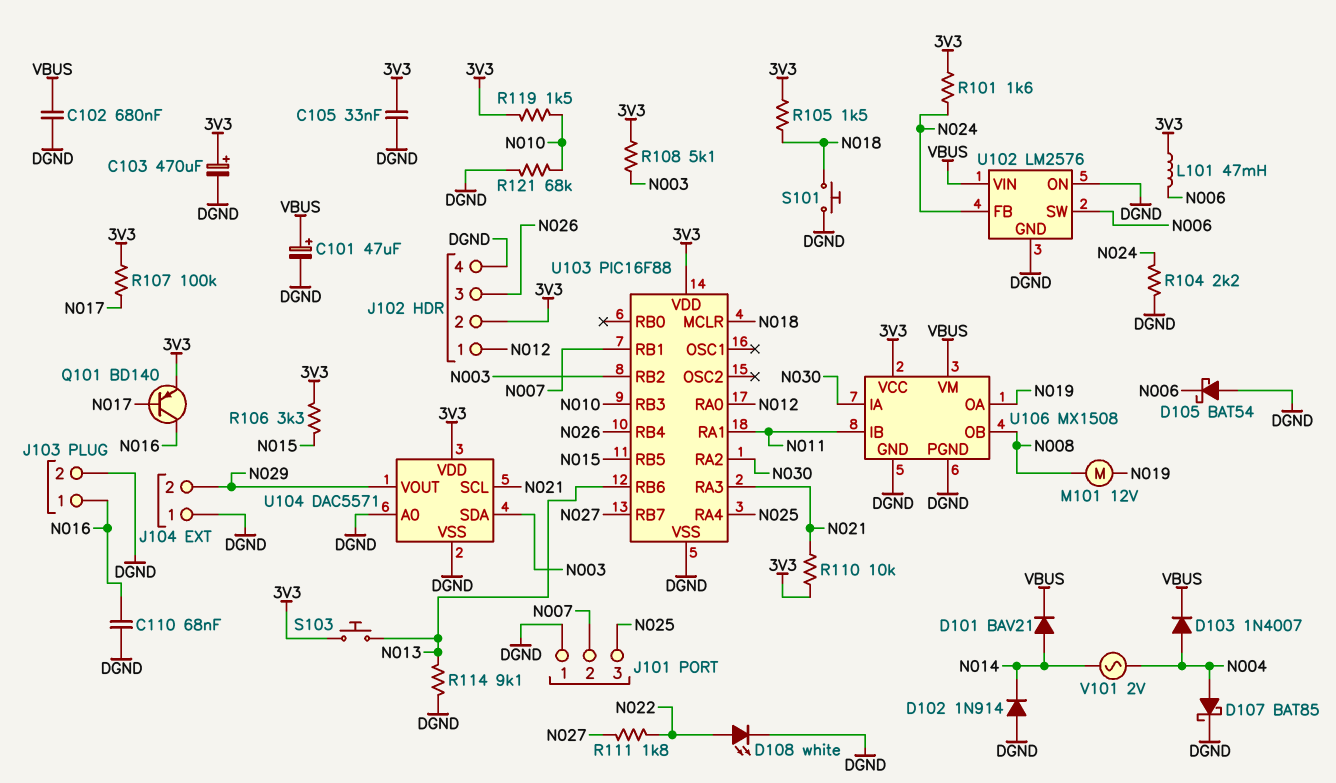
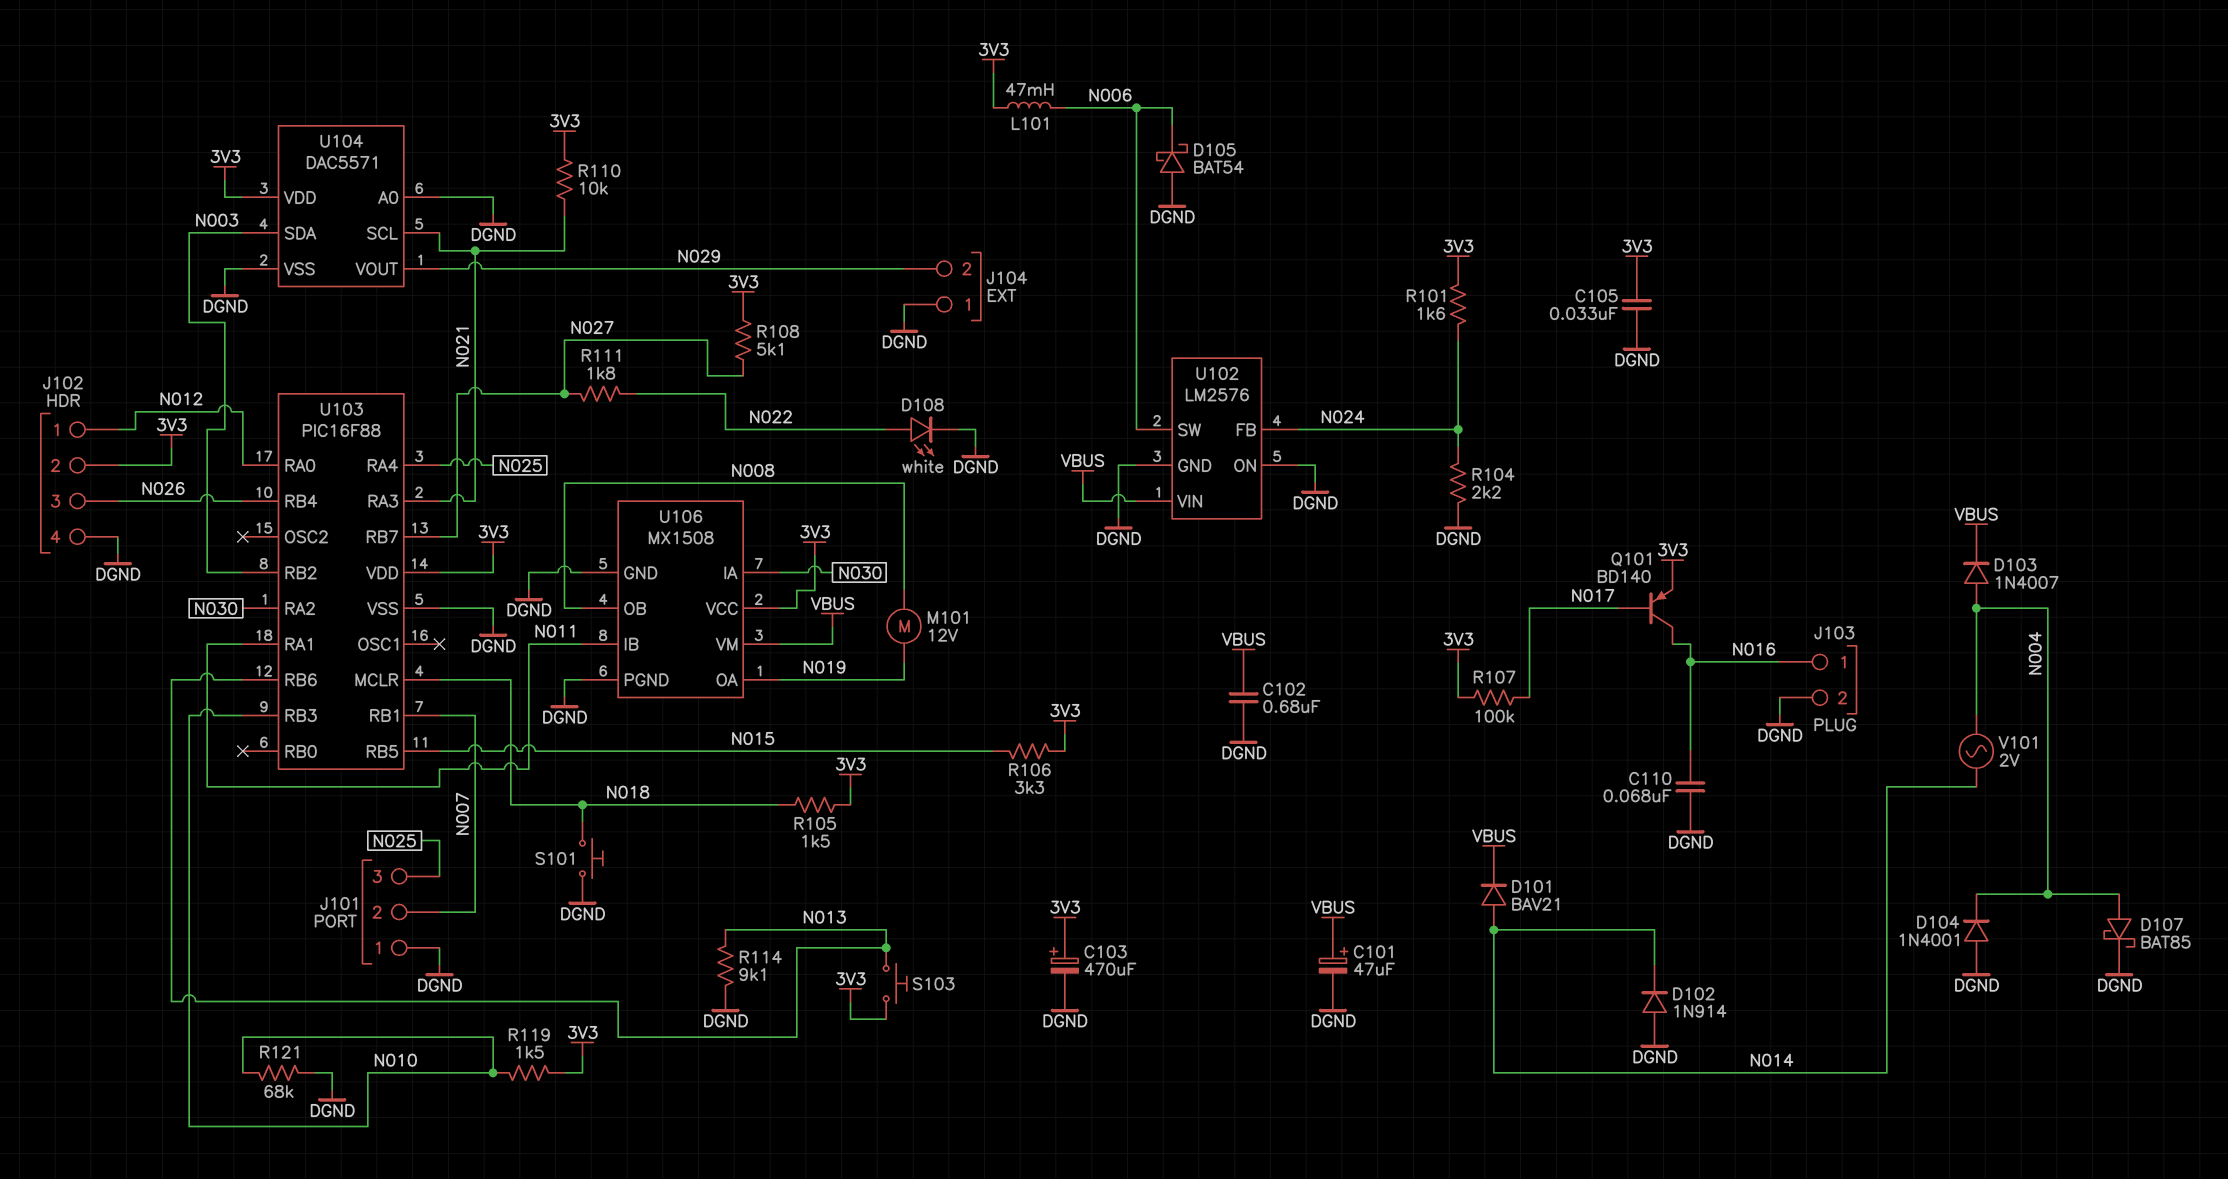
D104: none -> diode 1N4001 (A DGND, K N004)
R108: 5.1k (3V3, N003) -> 5.1k (3V3, N027)

